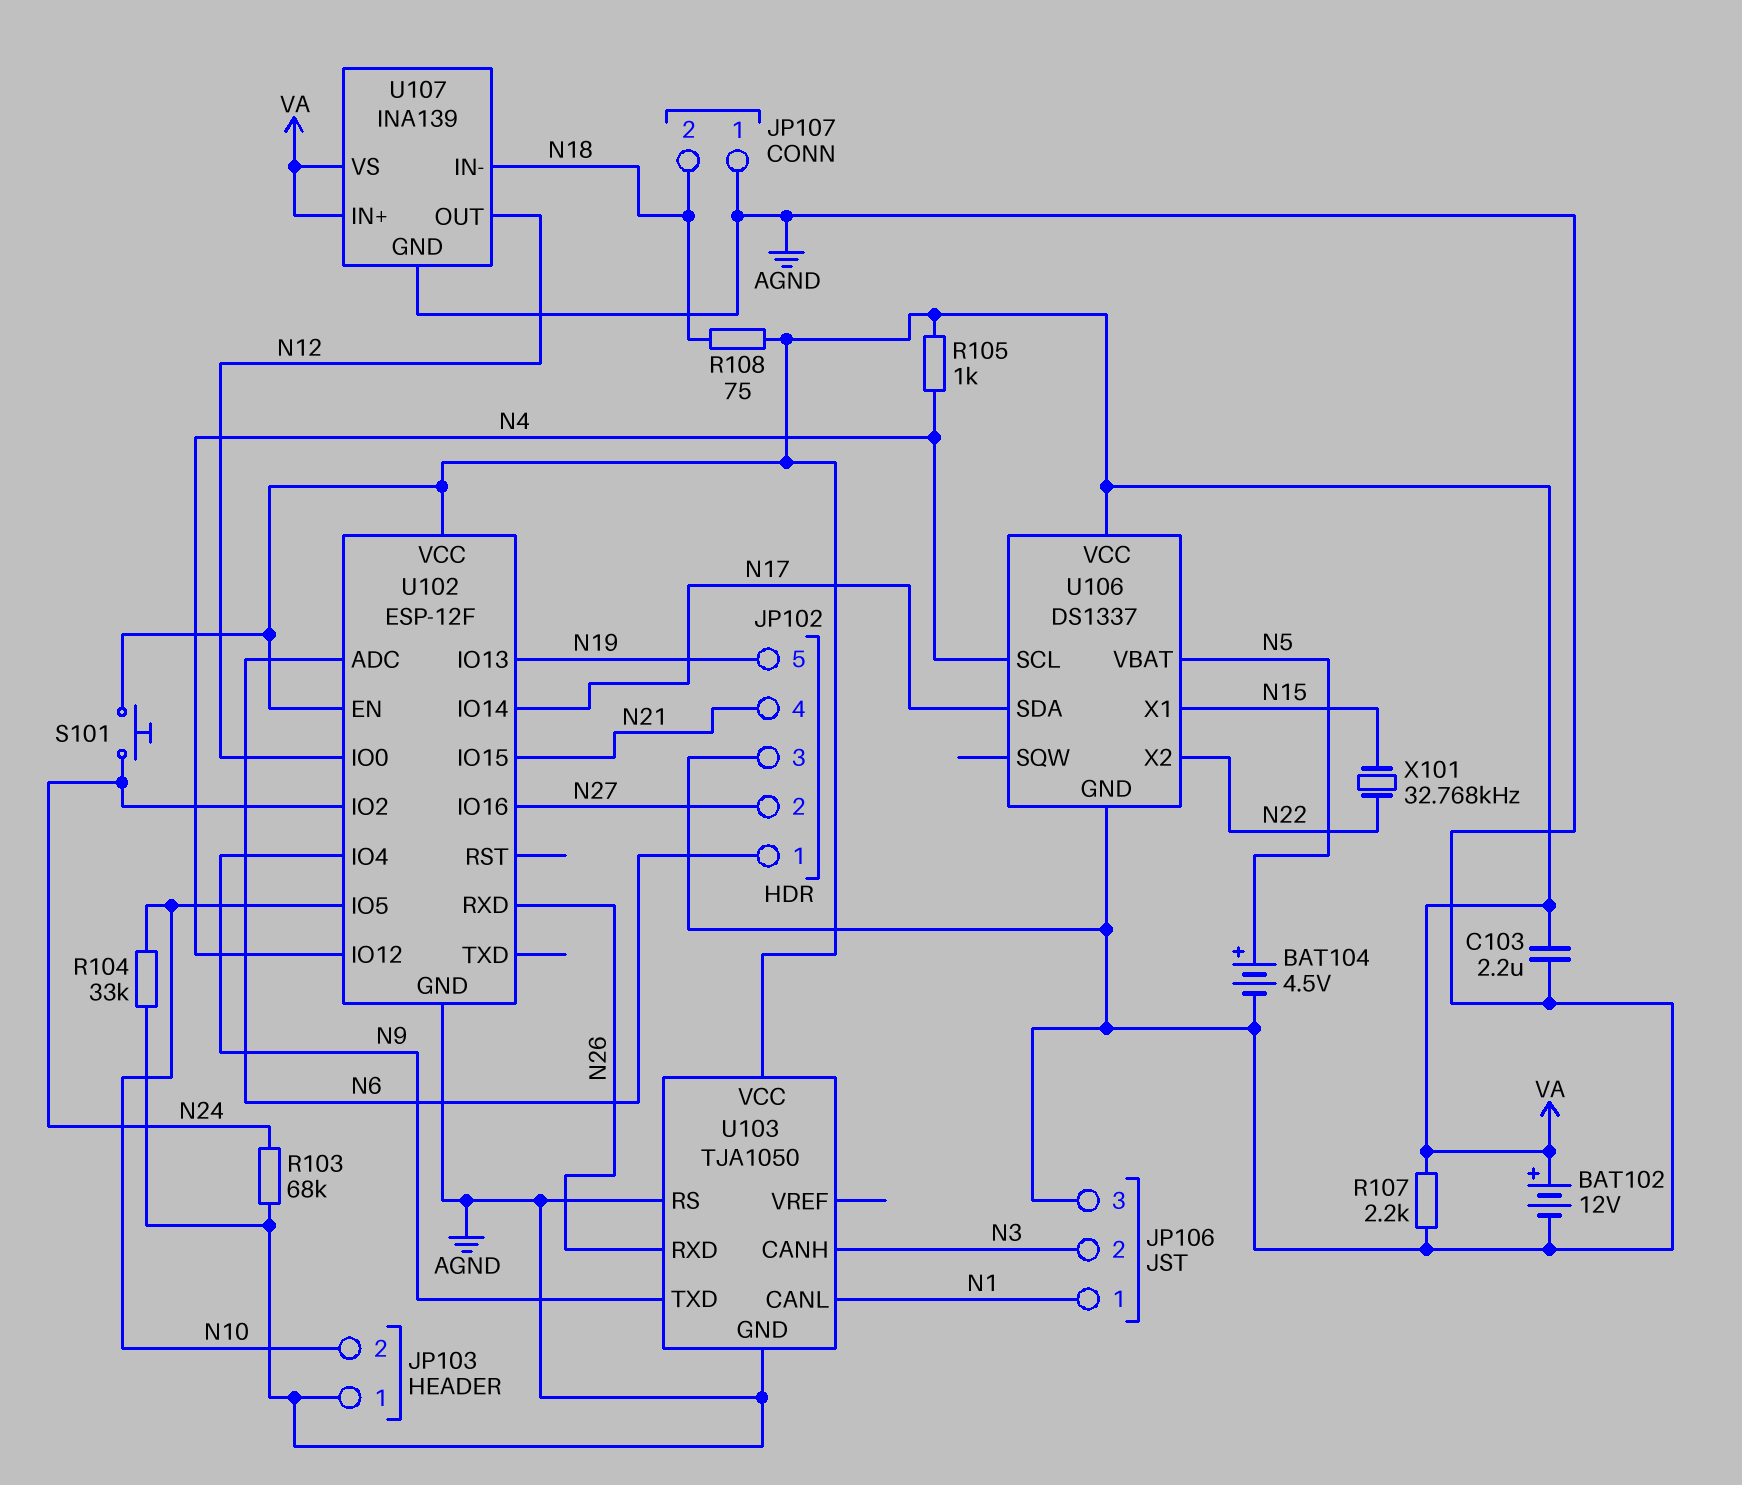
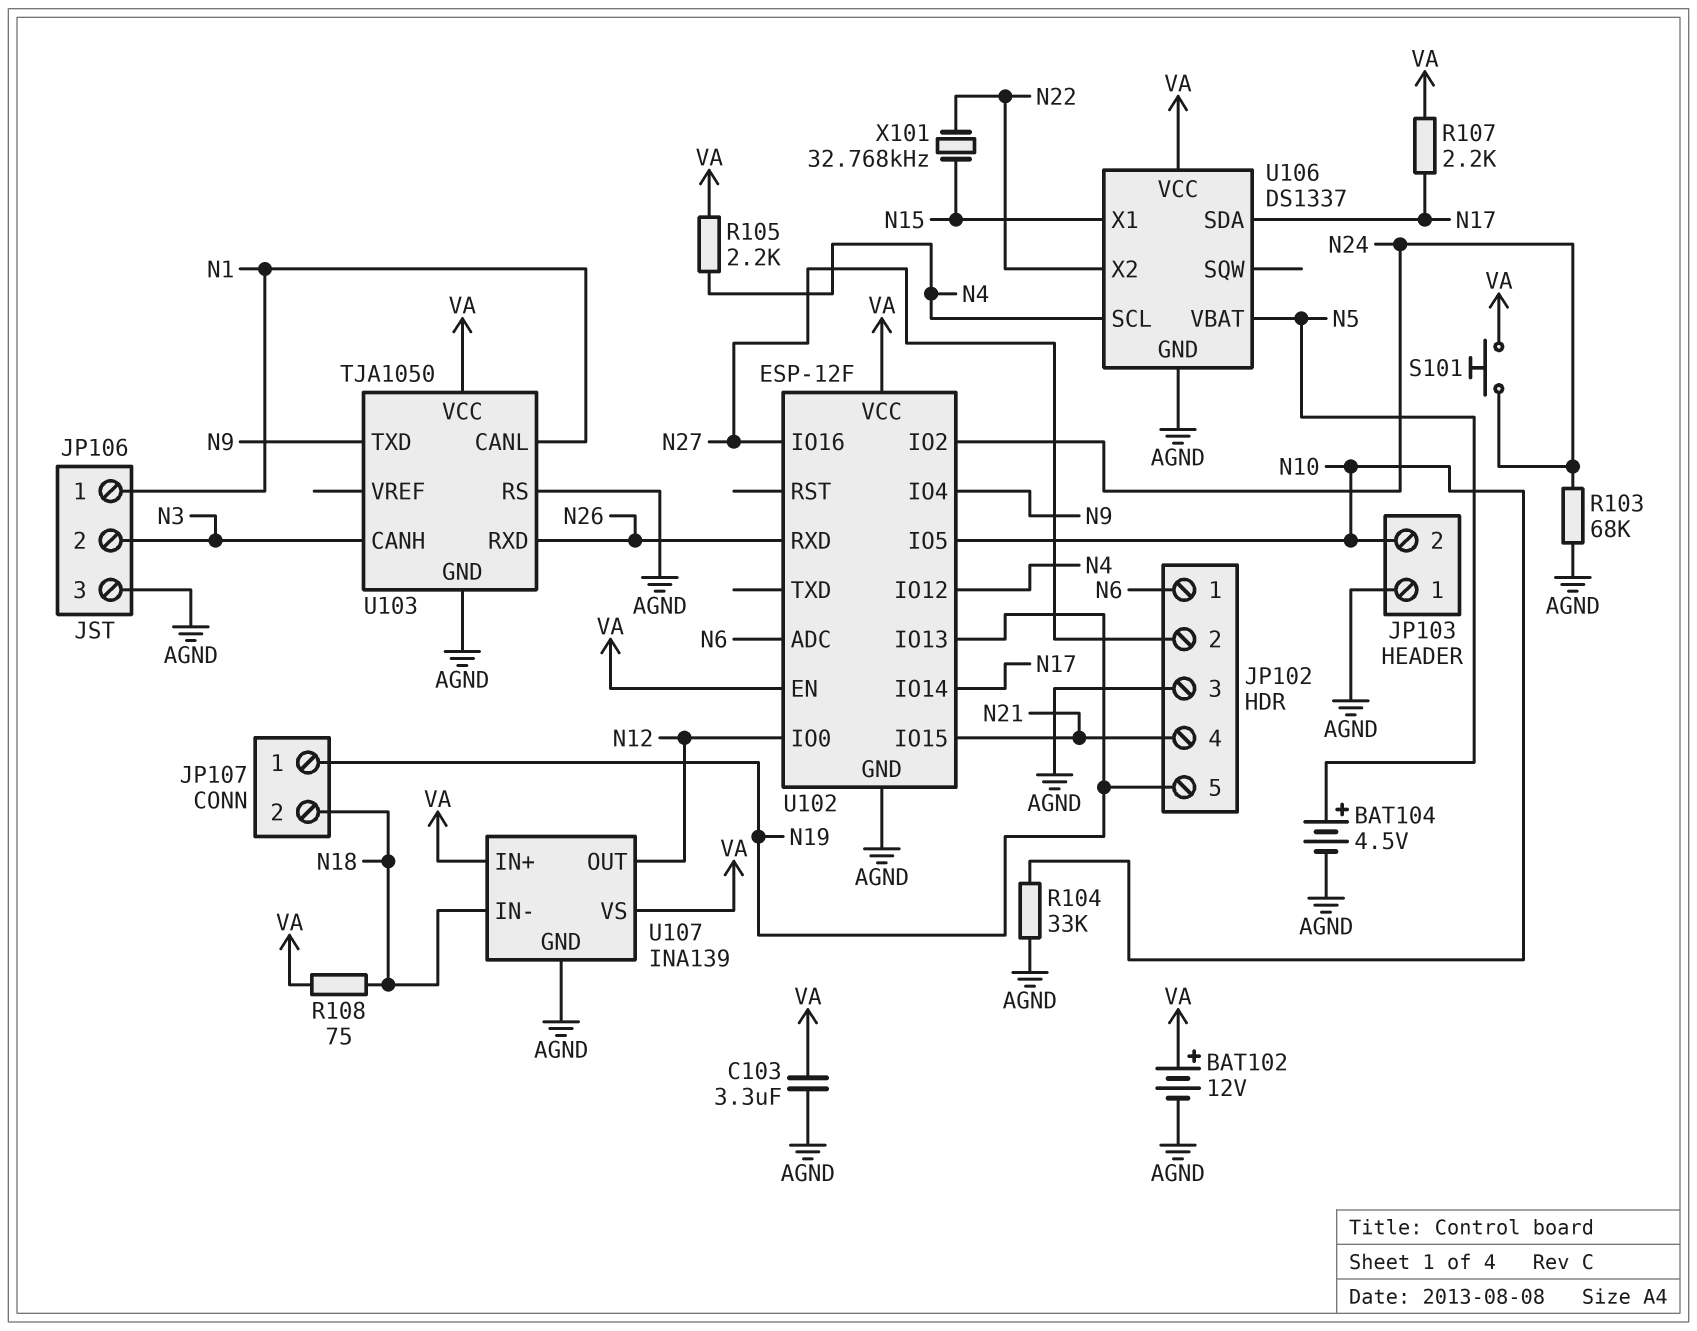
C103: 2.2uF (AGND, VA) -> 3.3uF (AGND, VA)
JP107 pin 1: AGND -> N19
R105: 1k (N4, VA) -> 2.2k (N4, VA)
R107: 2.2k (AGND, VA) -> 2.2k (N17, VA)

